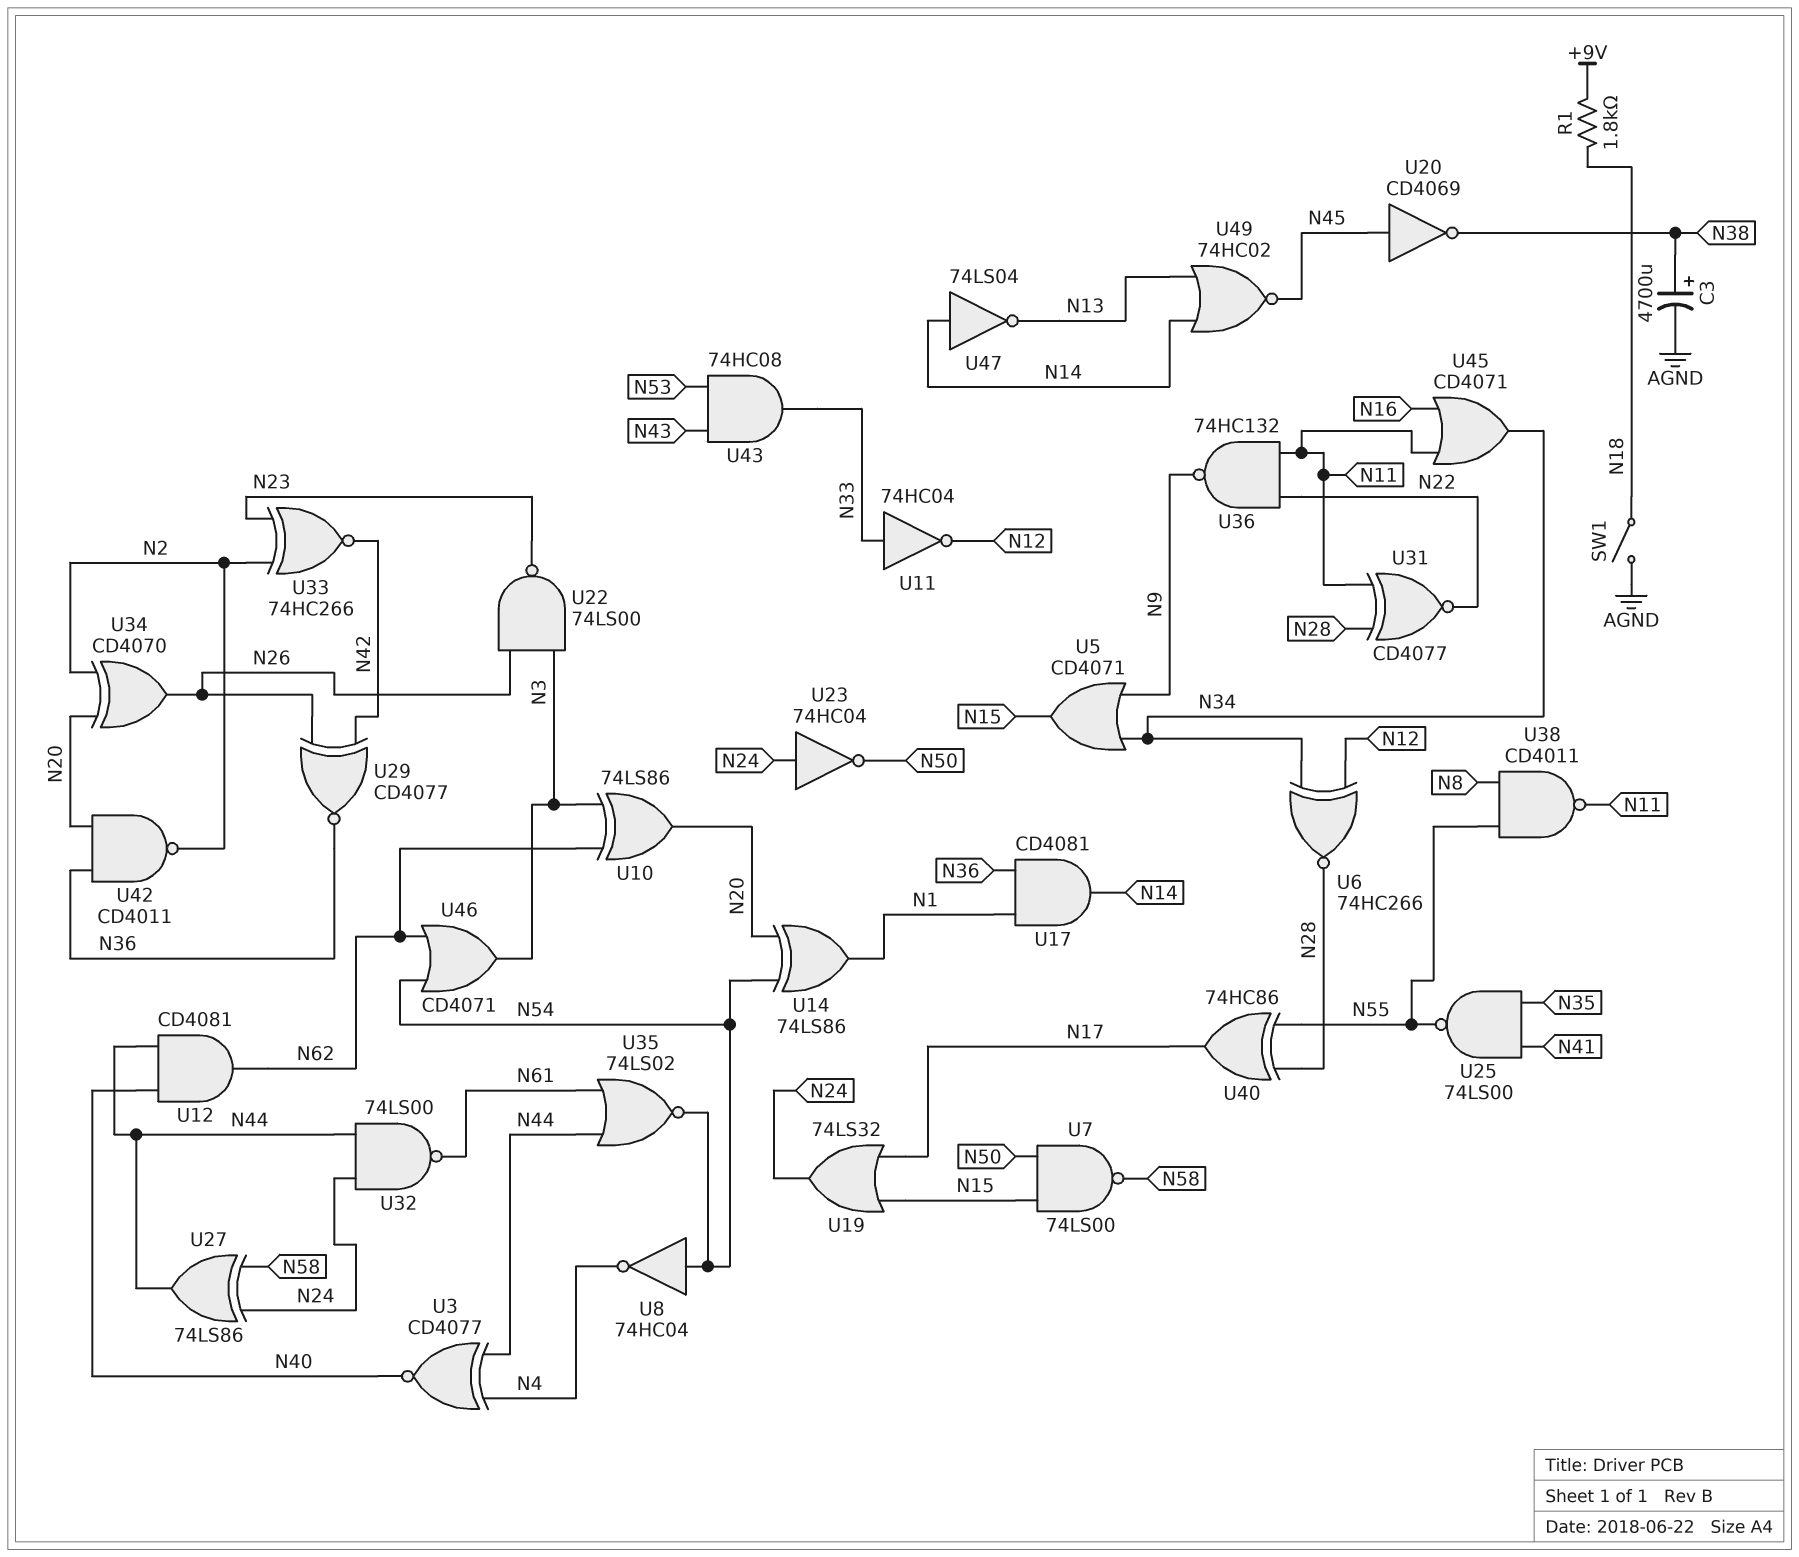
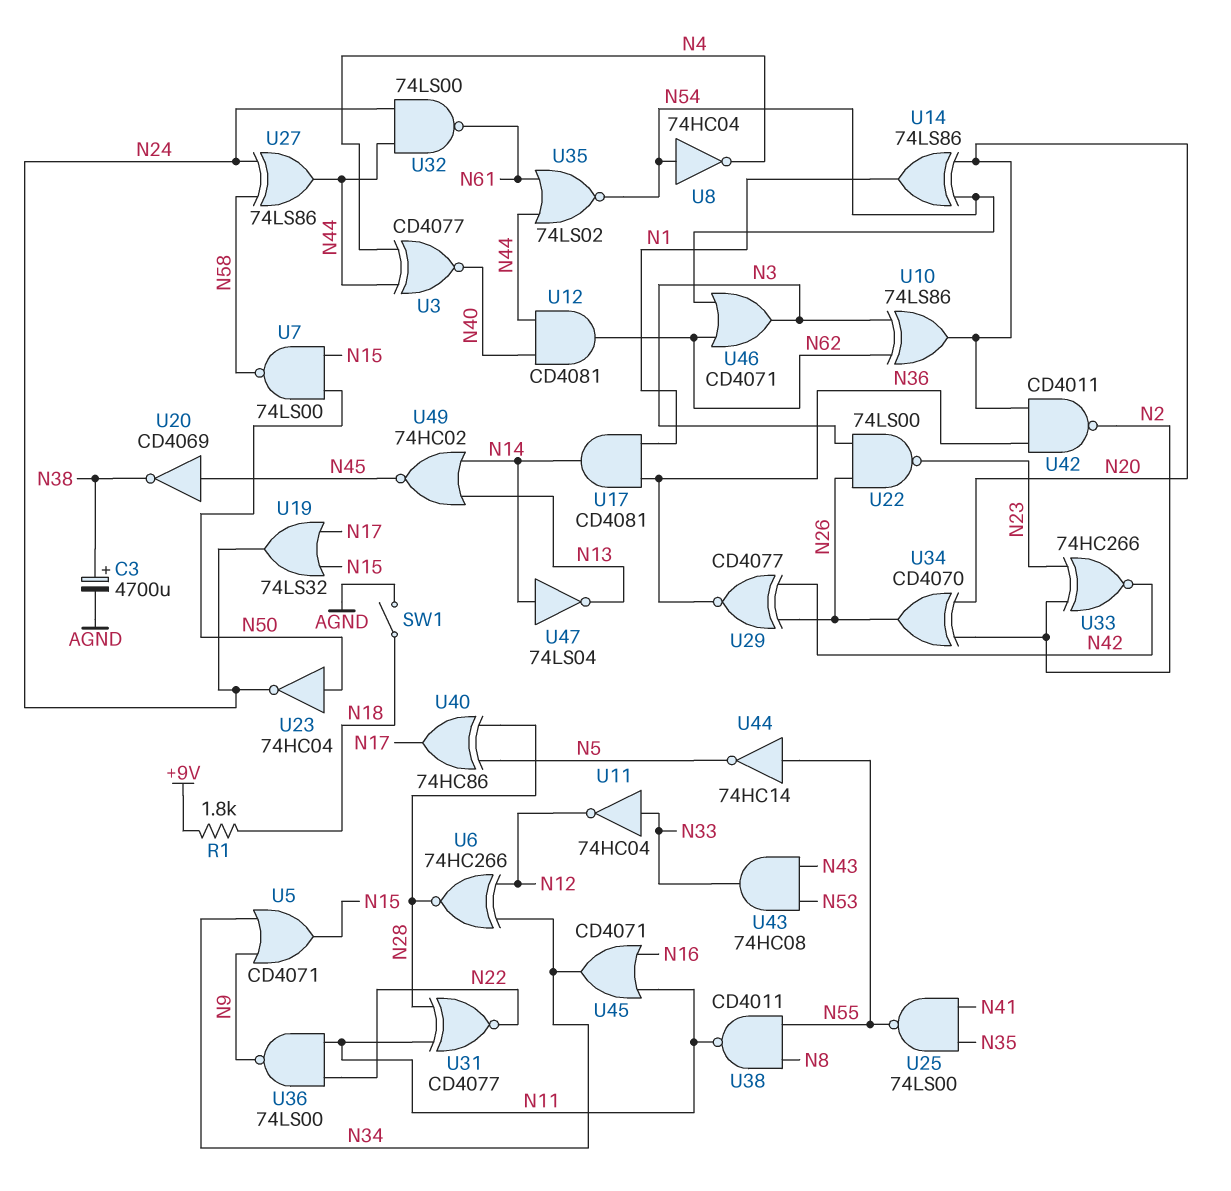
U23: NOT 74HC04 (in N24, out N50) -> NOT 74HC04 (in N50, out N24)
U36: NAND 74HC132 (in N11, in N22, out N9) -> NAND 74LS00 (in N11, in N22, out N9)
U40: XOR 74HC86 (in N28, in N55, out N17) -> XOR 74HC86 (in N5, in N28, out N17)
U44: none -> NOT 74HC14 (in N55, out N5)

